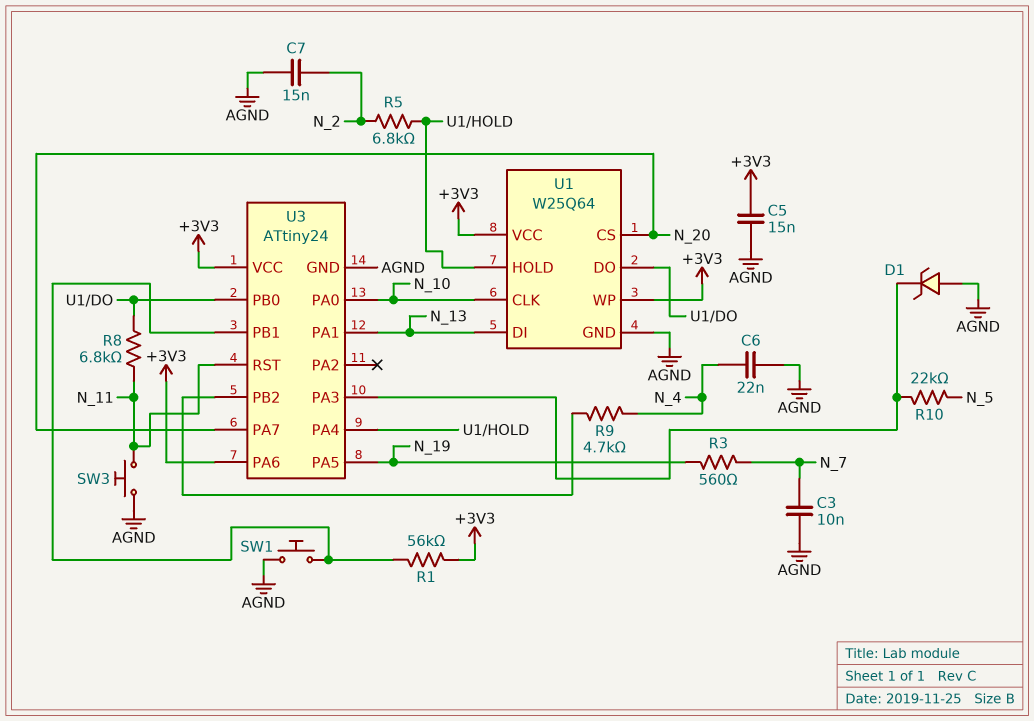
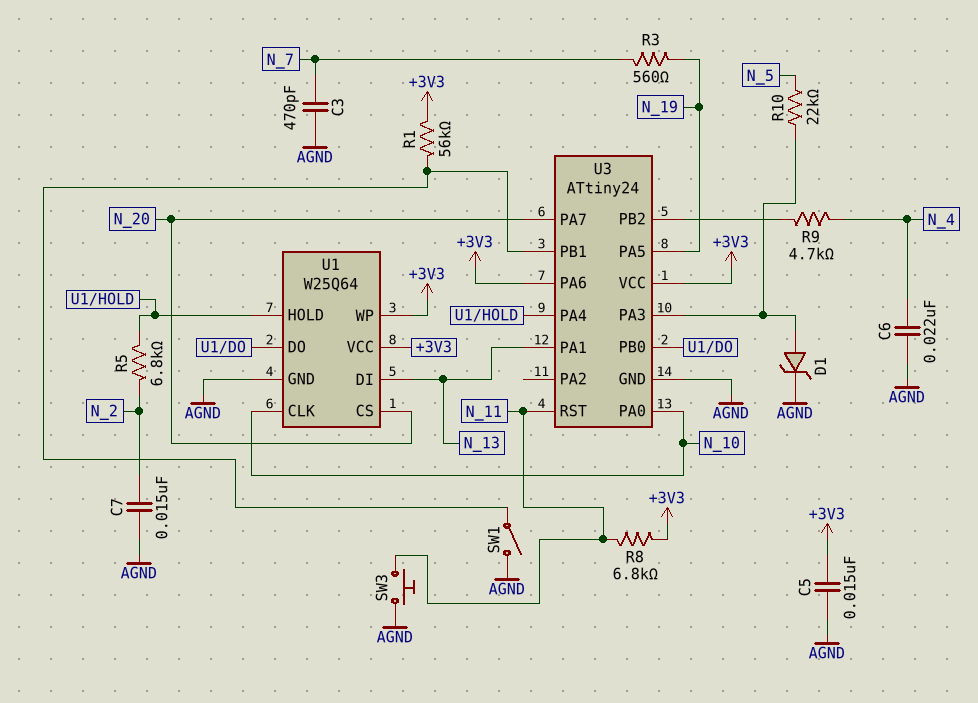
C3: 10nF (AGND, N_7) -> 470pF (AGND, N_7)
D1: zener (A AGND, K U3/PA3) -> zener (A U3/PA3, K AGND)
R8: 6.8k (N_11, U1/DO) -> 6.8k (+3V3, N_11)
SW1: button (AGND, U3/PB1) -> switch (AGND, U3/PB1)

